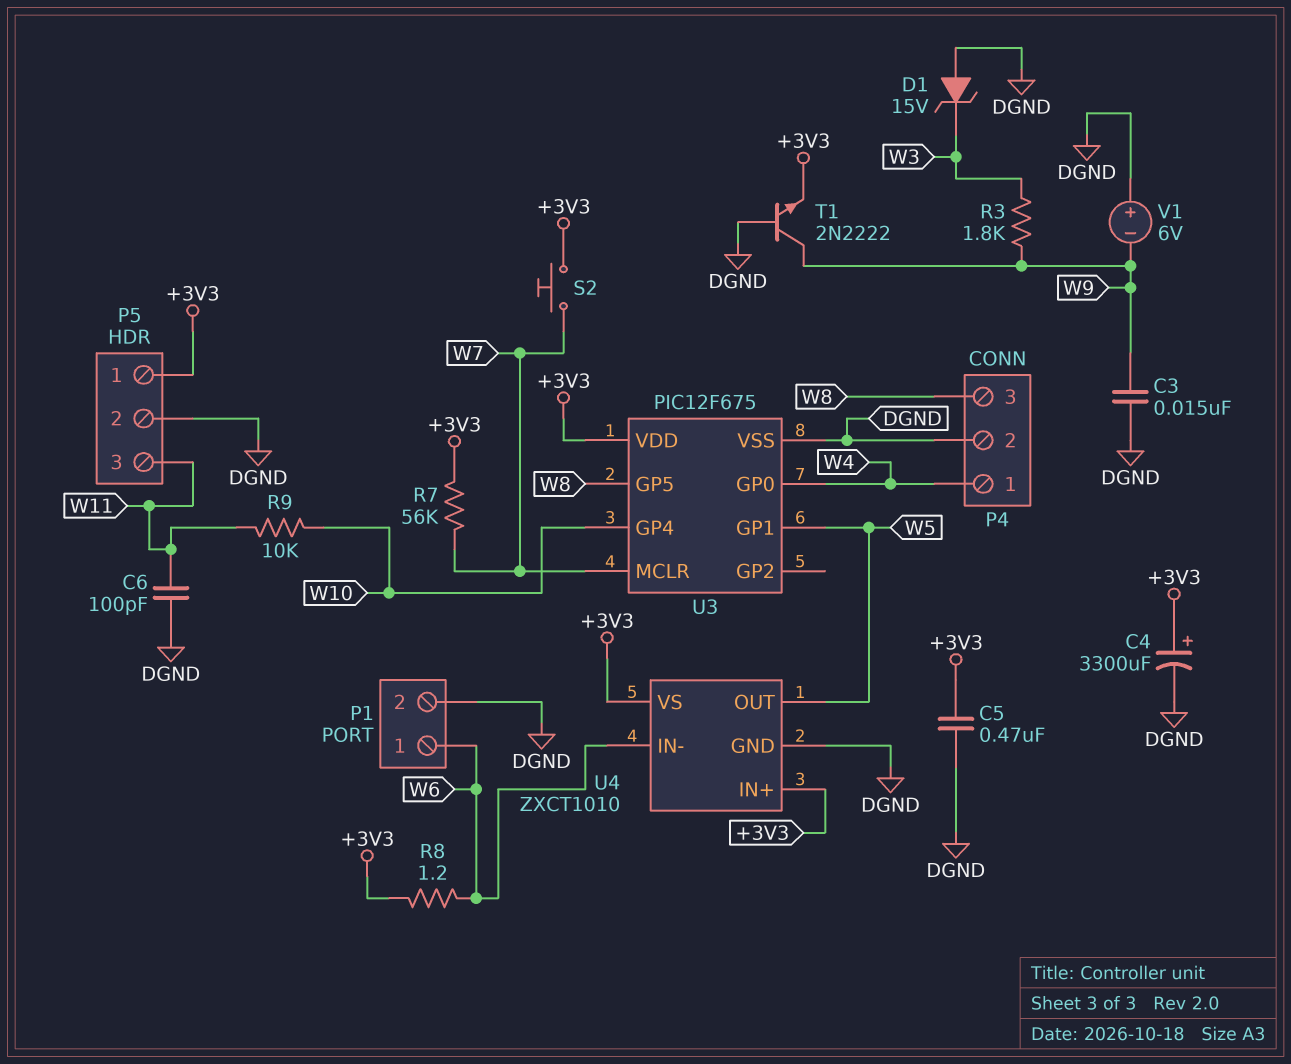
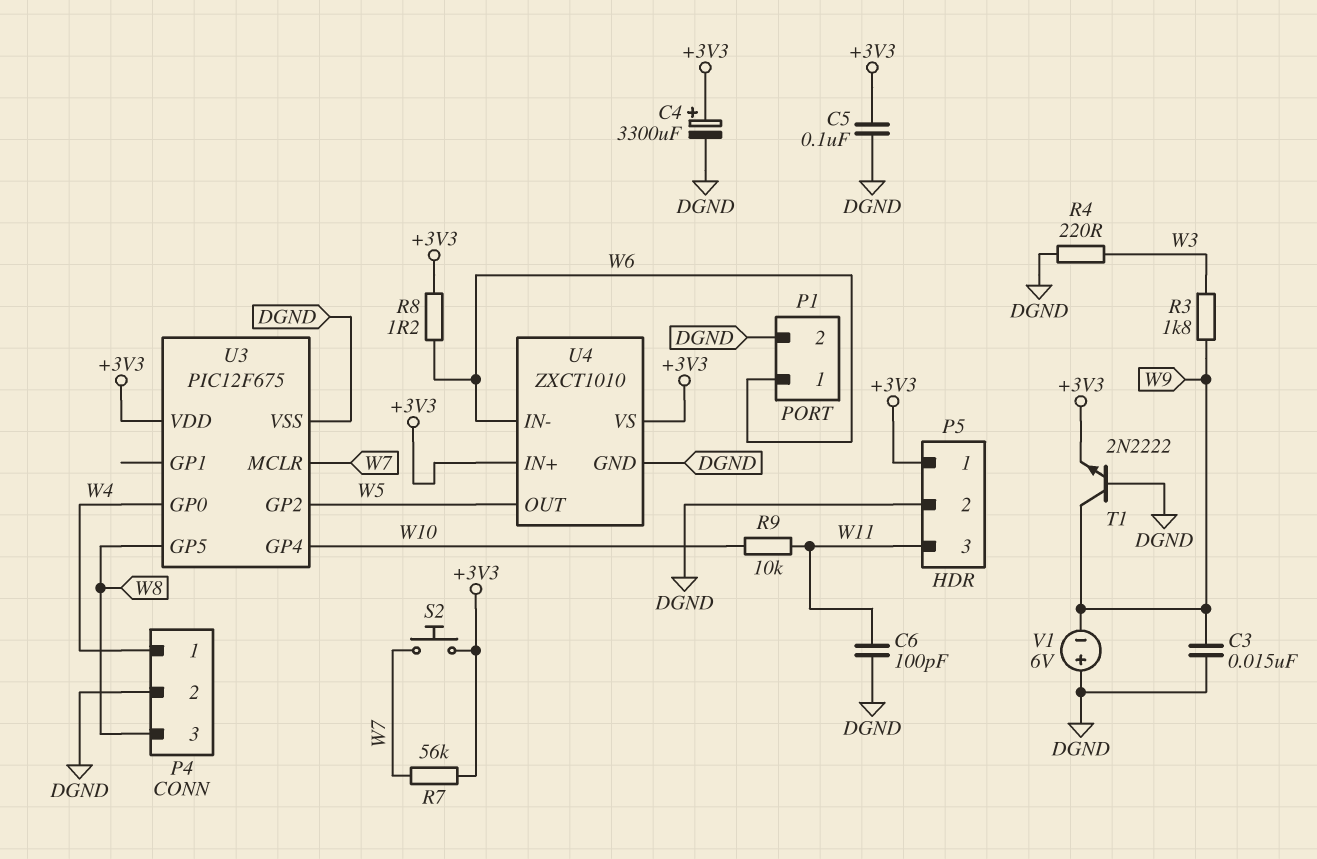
C5: 470nF (+3V3, DGND) -> 100nF (+3V3, DGND)
D1: zener 15V (A DGND, K W3) -> none
R4: none -> 220 (DGND, W3)
U3 pin GP1: W5 -> none
U3 pin GP2: none -> W5

